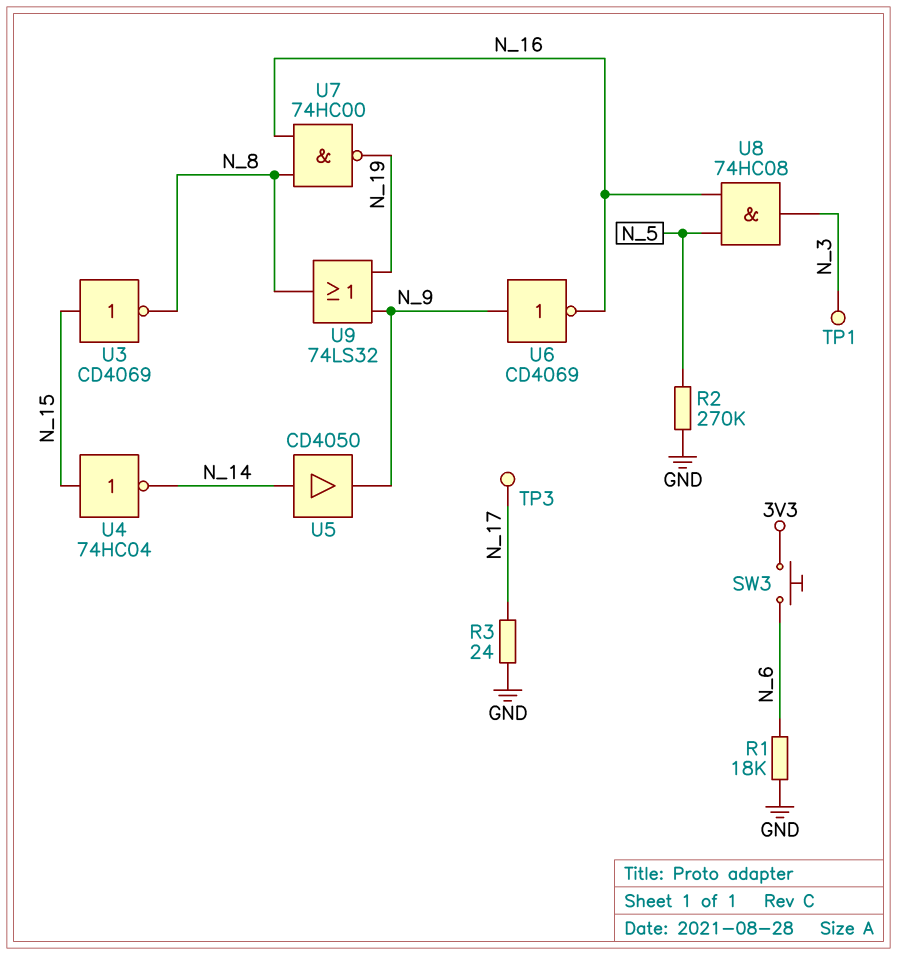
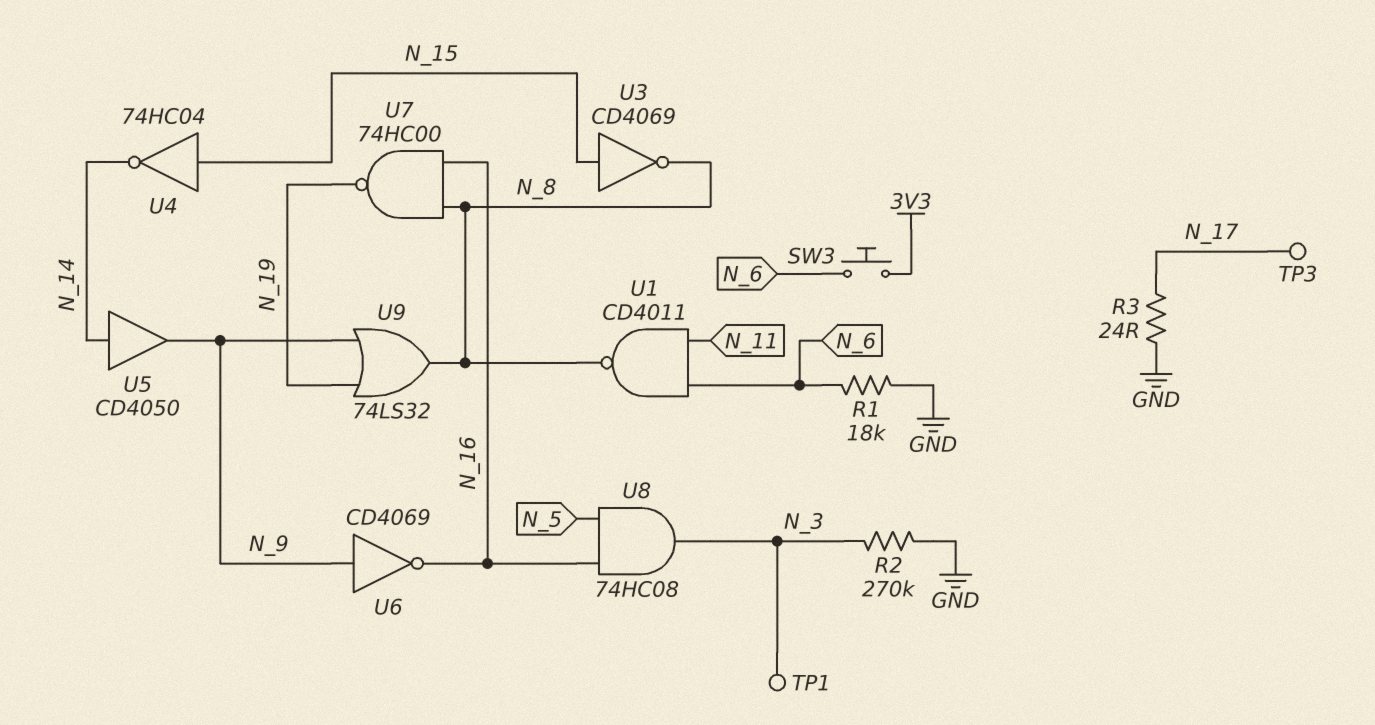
R2: 270k (GND, N_5) -> 270k (GND, N_3)
U1: none -> NAND CD4011 (in N_6, in N_11, out N_8)

